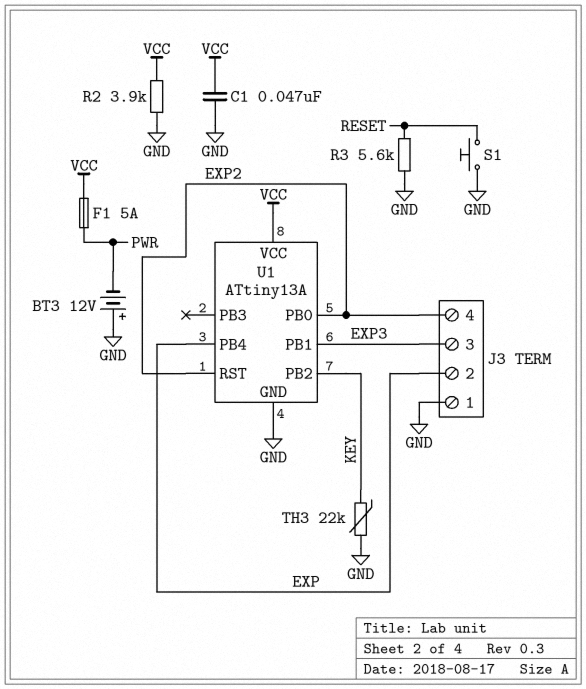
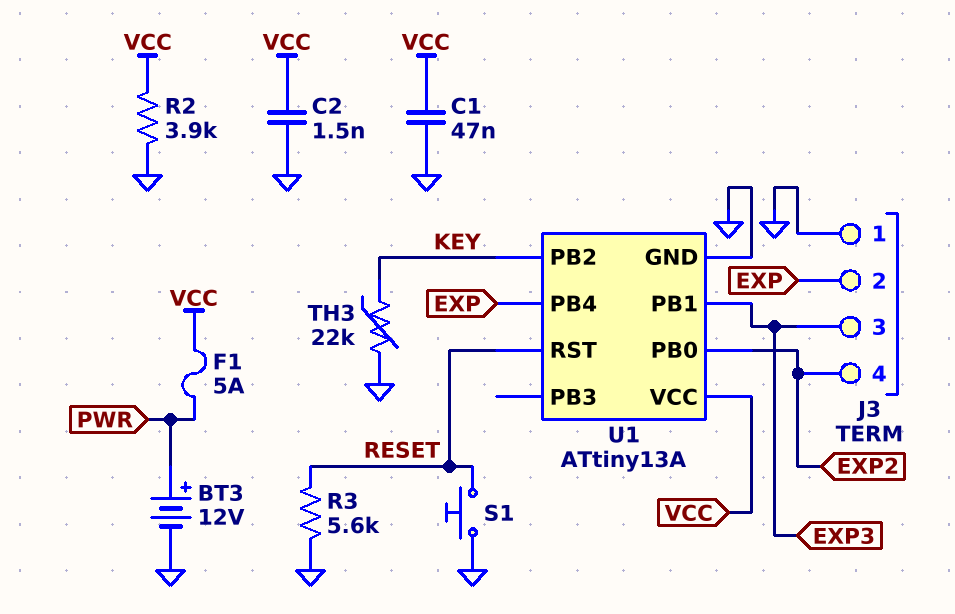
BT3: 12V (plus GND, minus PWR) -> 12V (plus PWR, minus GND)
C2: none -> 1.5nF (GND, VCC)
U1 pin RST: EXP2 -> RESET

